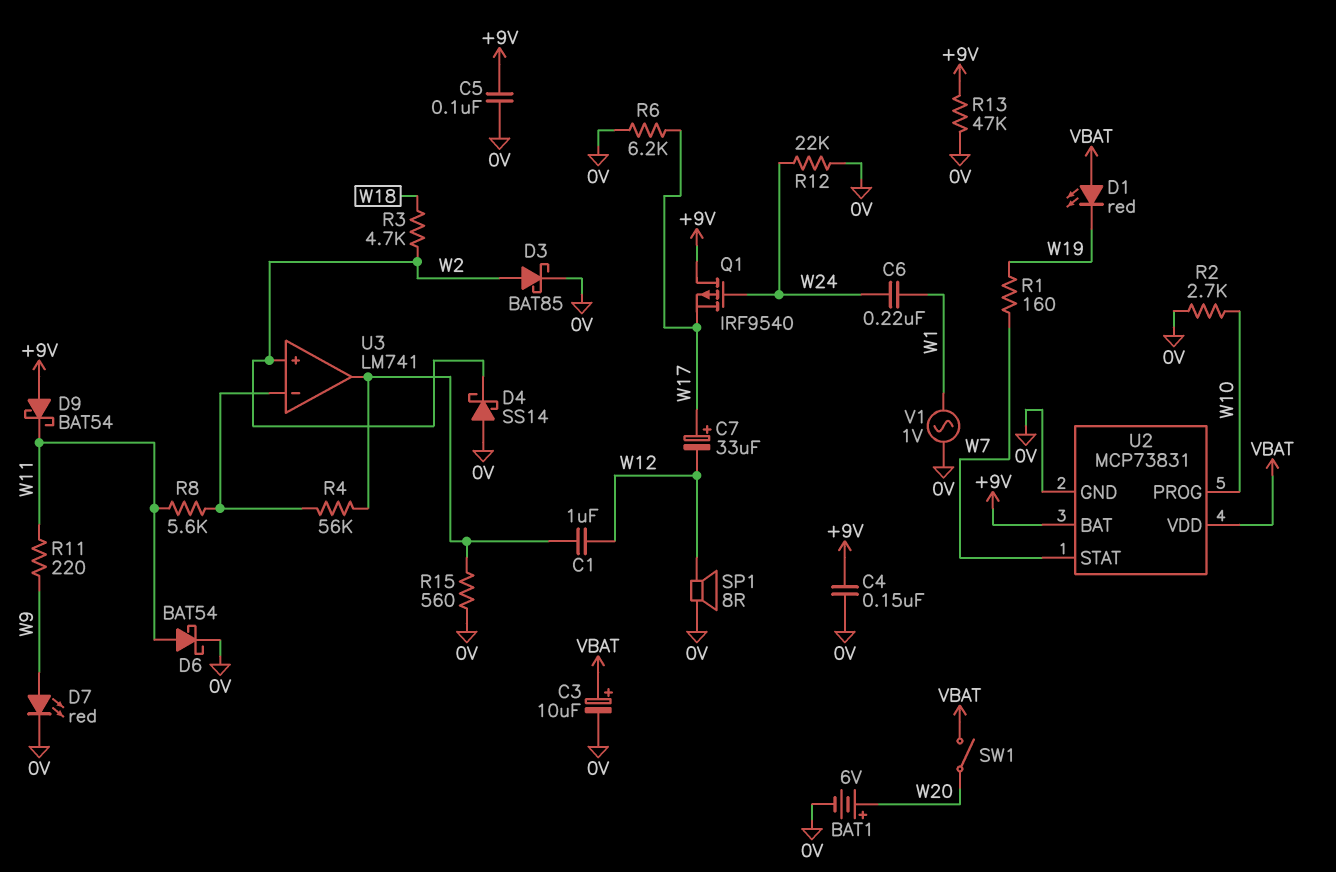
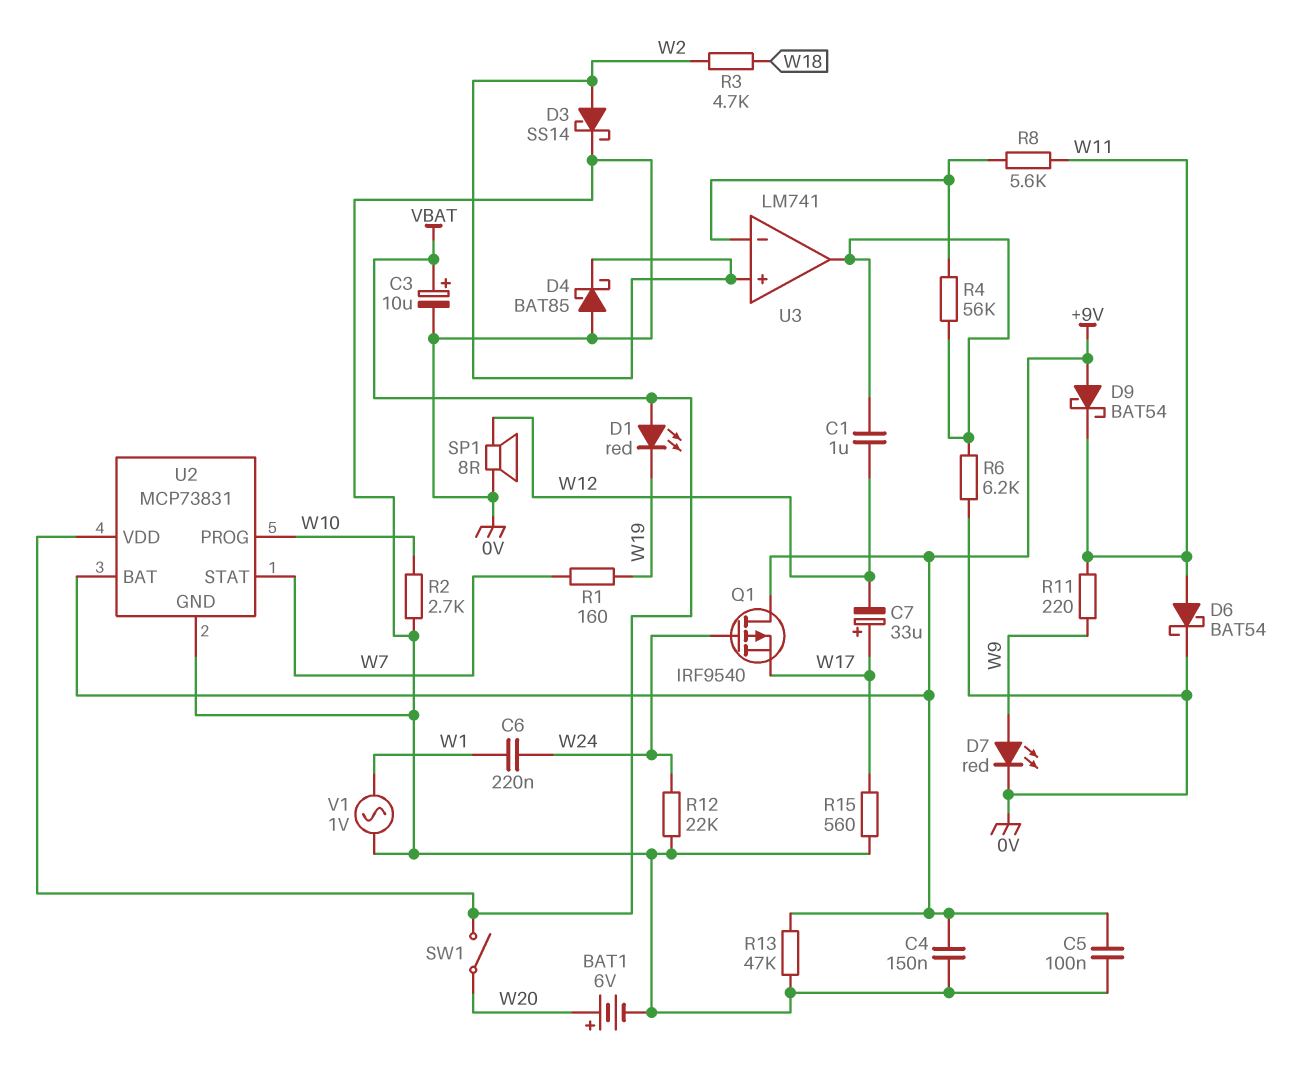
D3: schottky BAT85 (A W2, K 0V) -> schottky SS14 (A W2, K 0V)
D4: schottky SS14 (A 0V, K W2) -> schottky BAT85 (A 0V, K W2)
R6: 6.2k (0V, W17) -> 6.2k (0V, U3/out)
R15: 560 (0V, U3/out) -> 560 (0V, W17)

